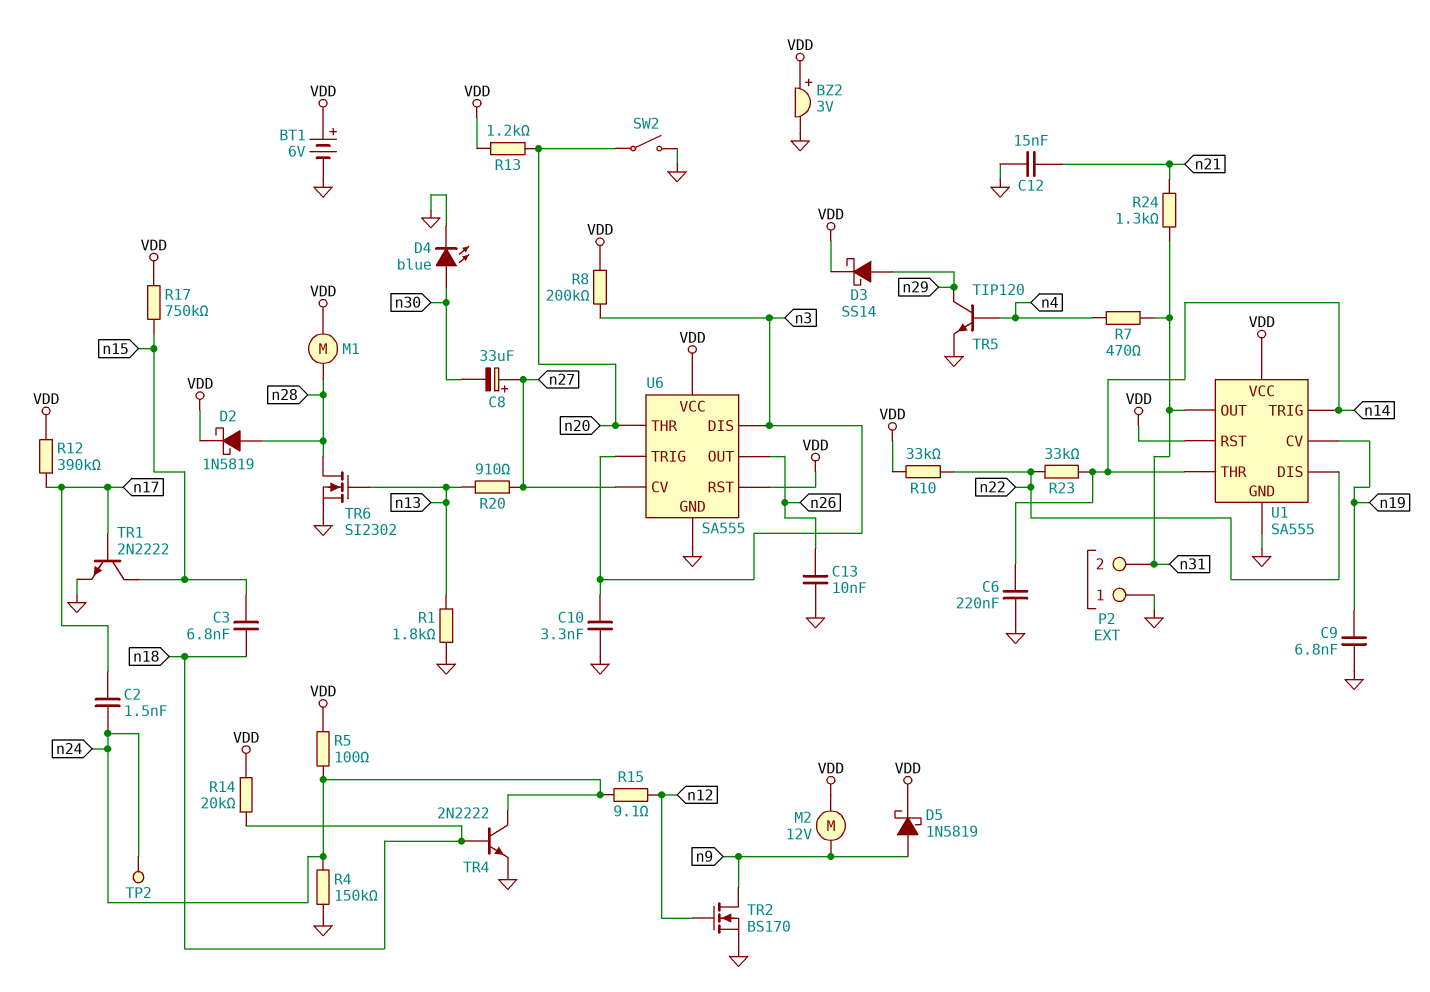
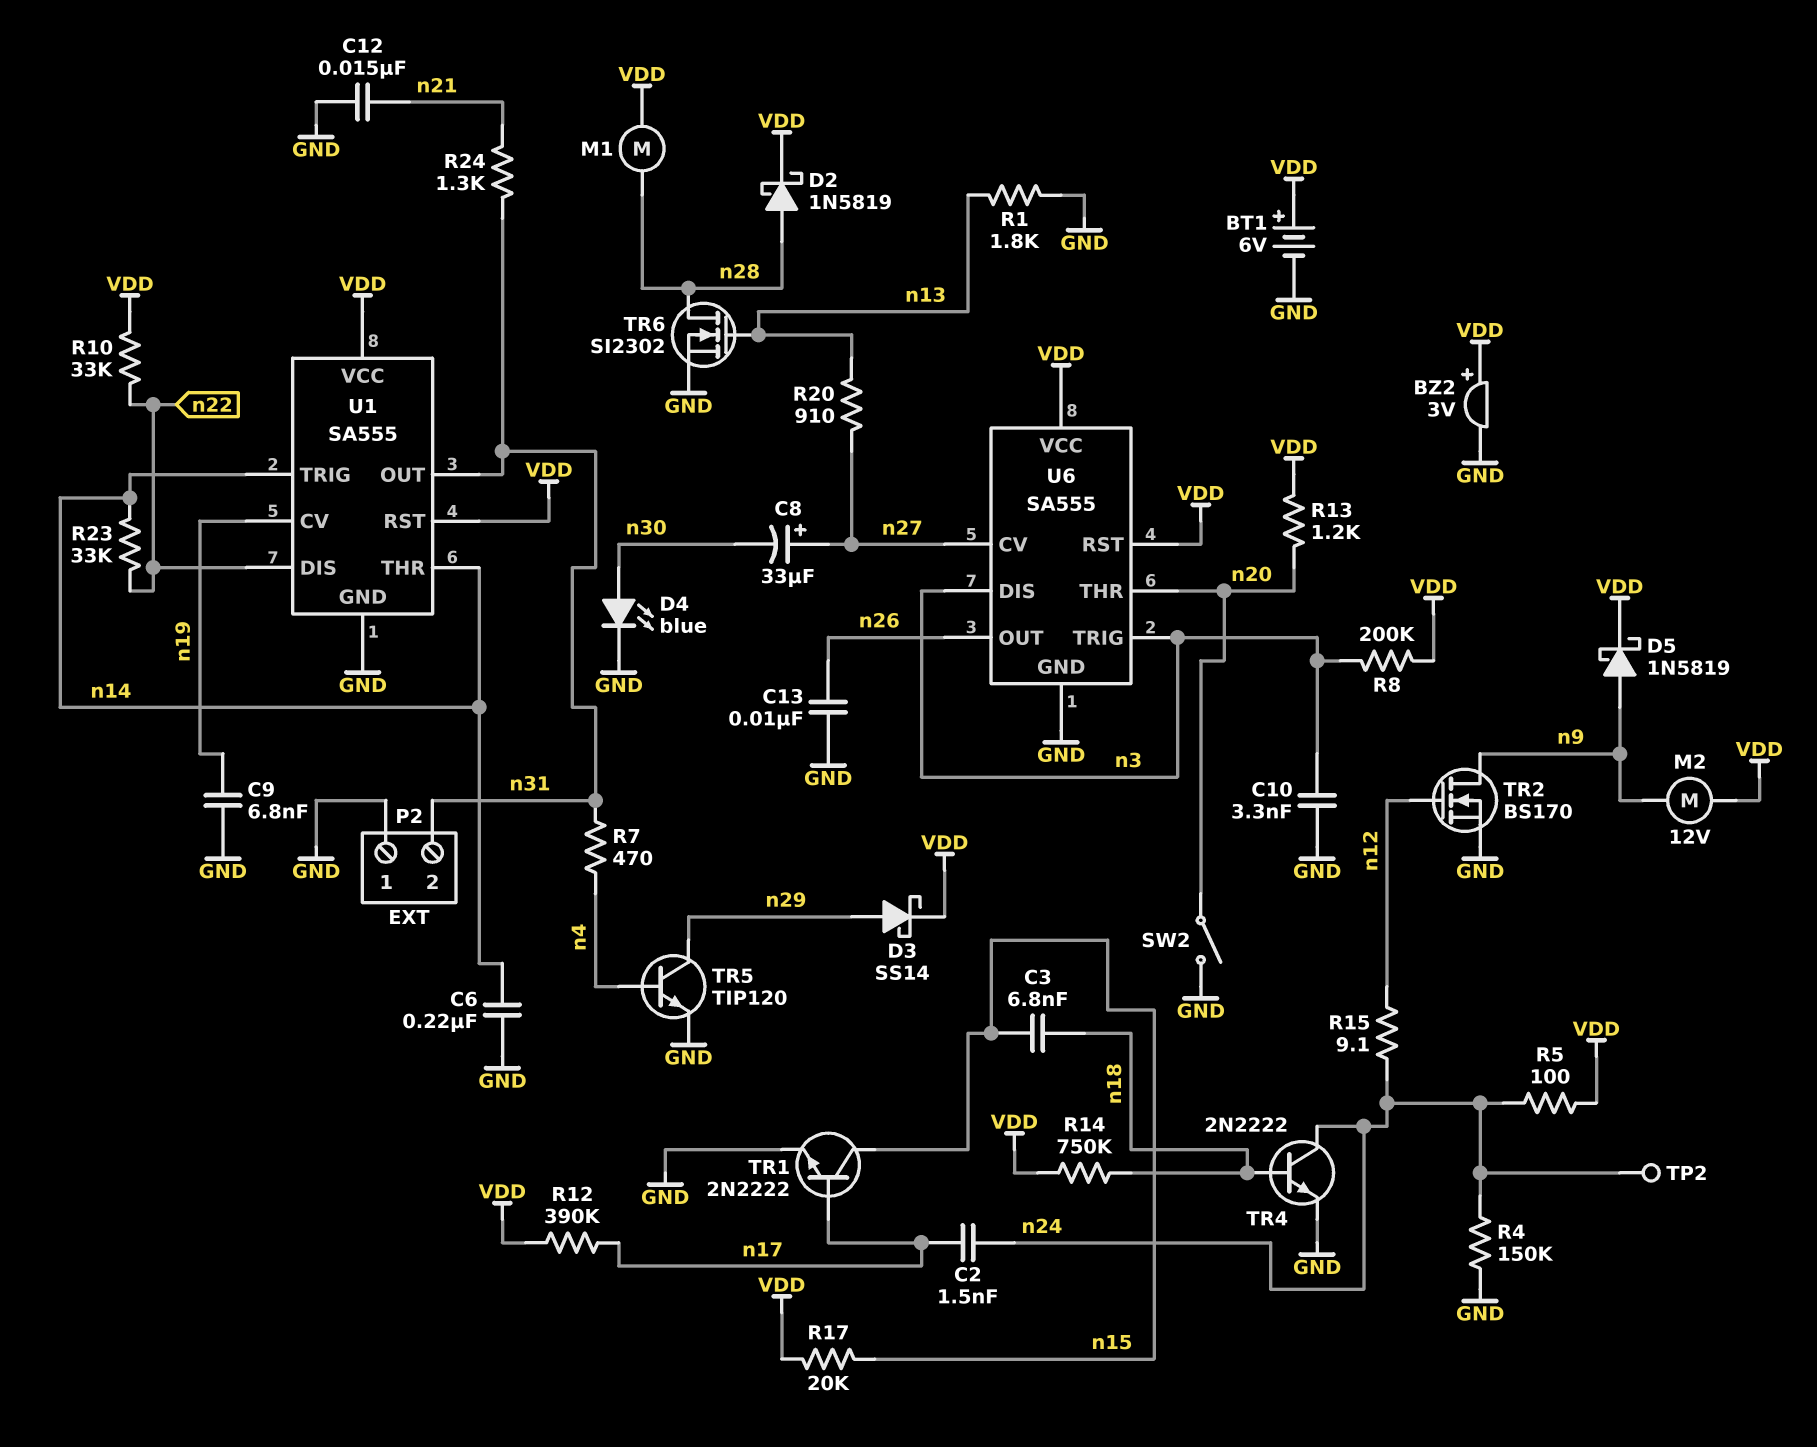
R14: 20k (VDD, n18) -> 750k (VDD, n18)
R17: 750k (VDD, n15) -> 20k (VDD, n15)

